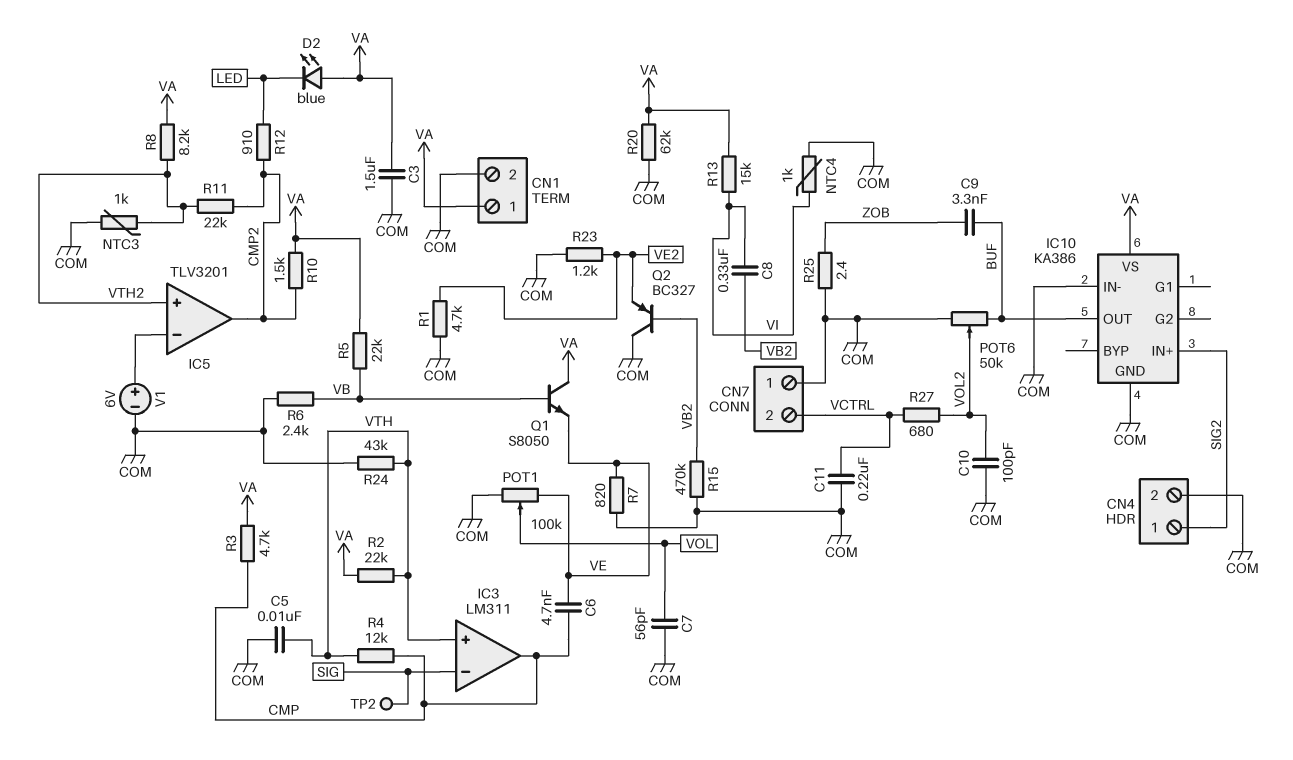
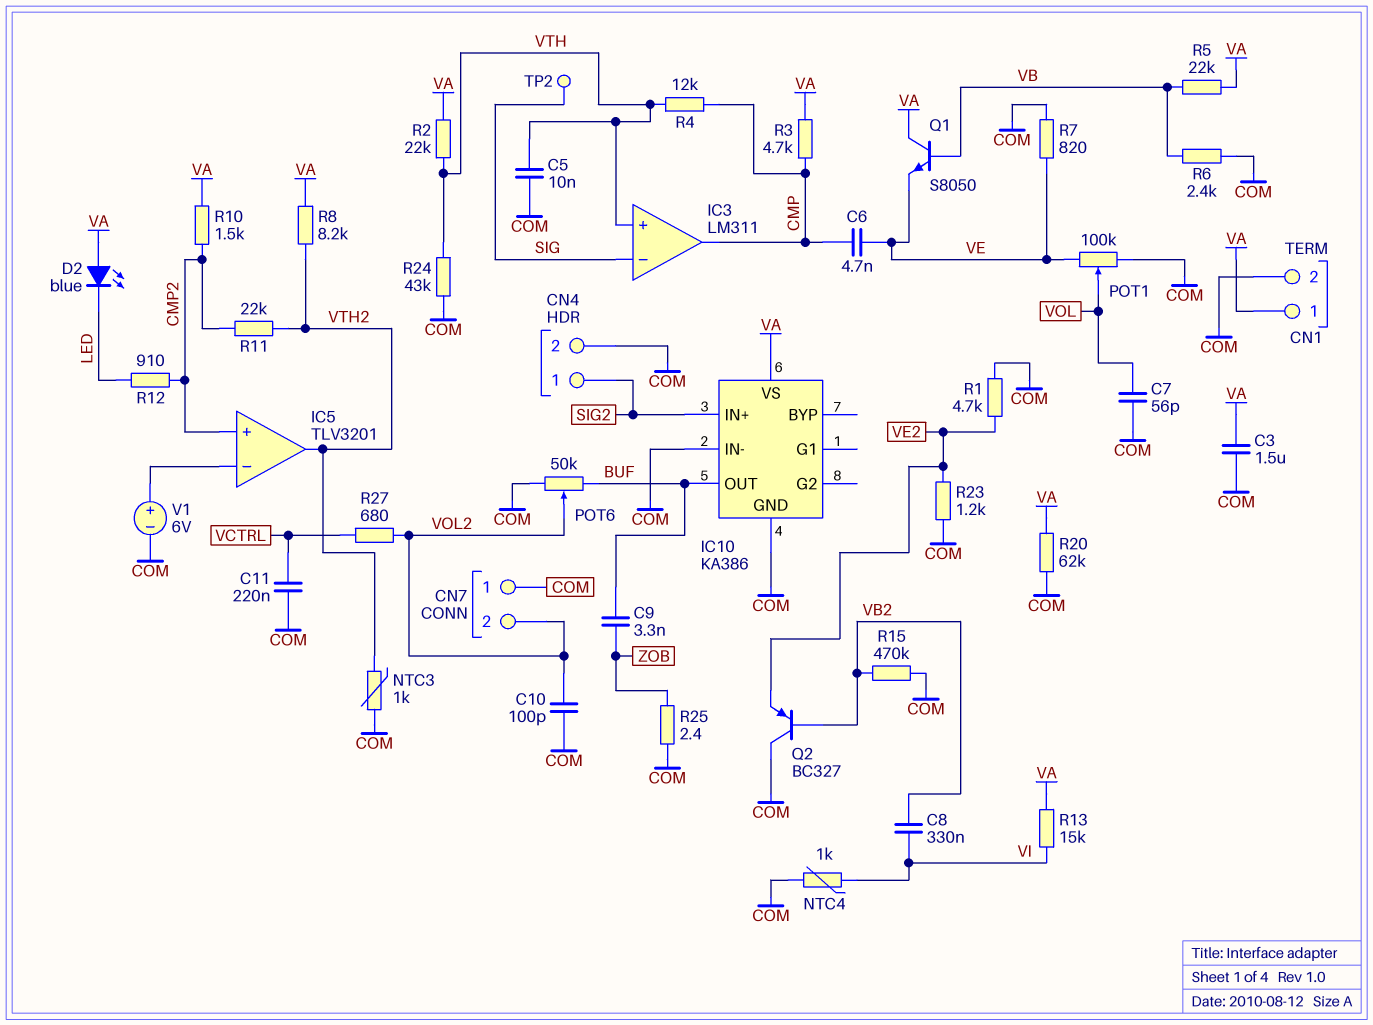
CN7 pin 2: VCTRL -> VOL2
IC5 pin in+: VTH2 -> CMP2
IC5 pin out: CMP2 -> VTH2

